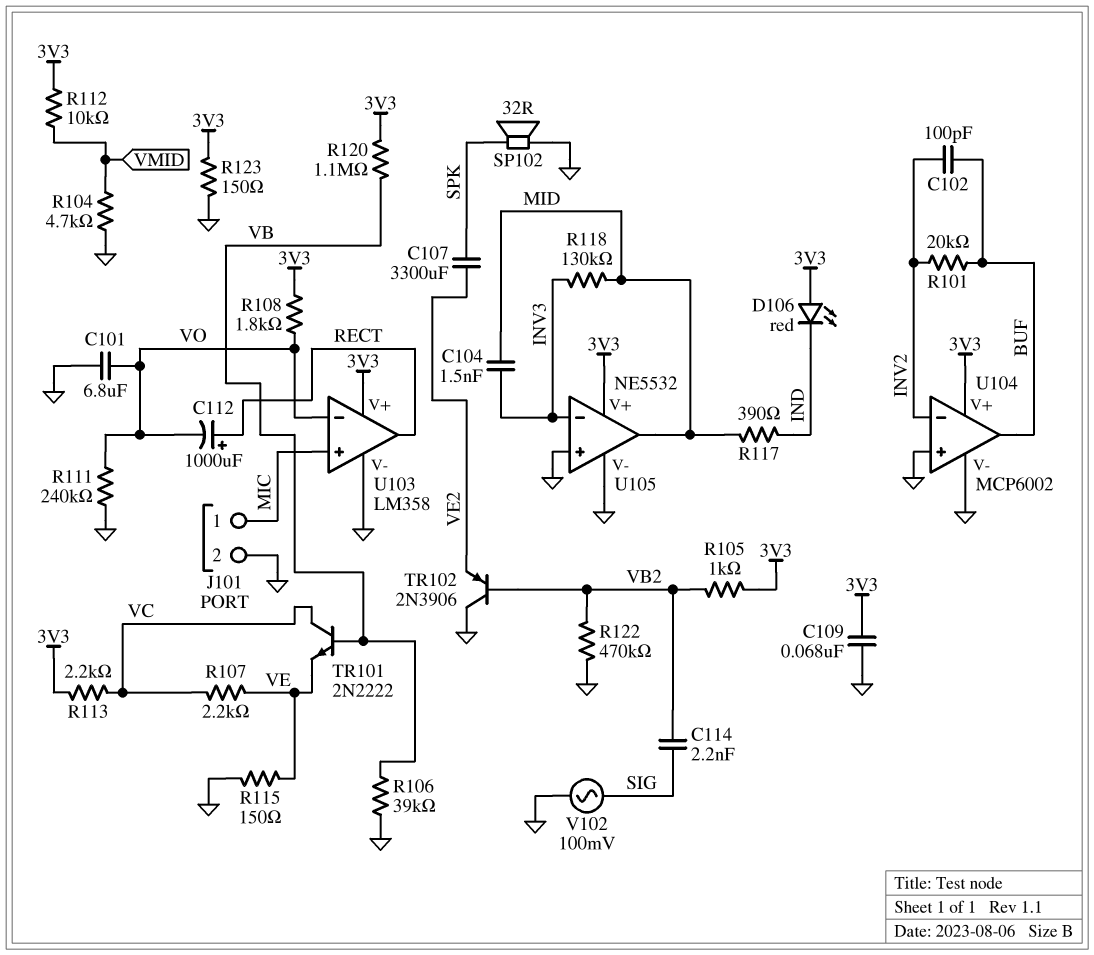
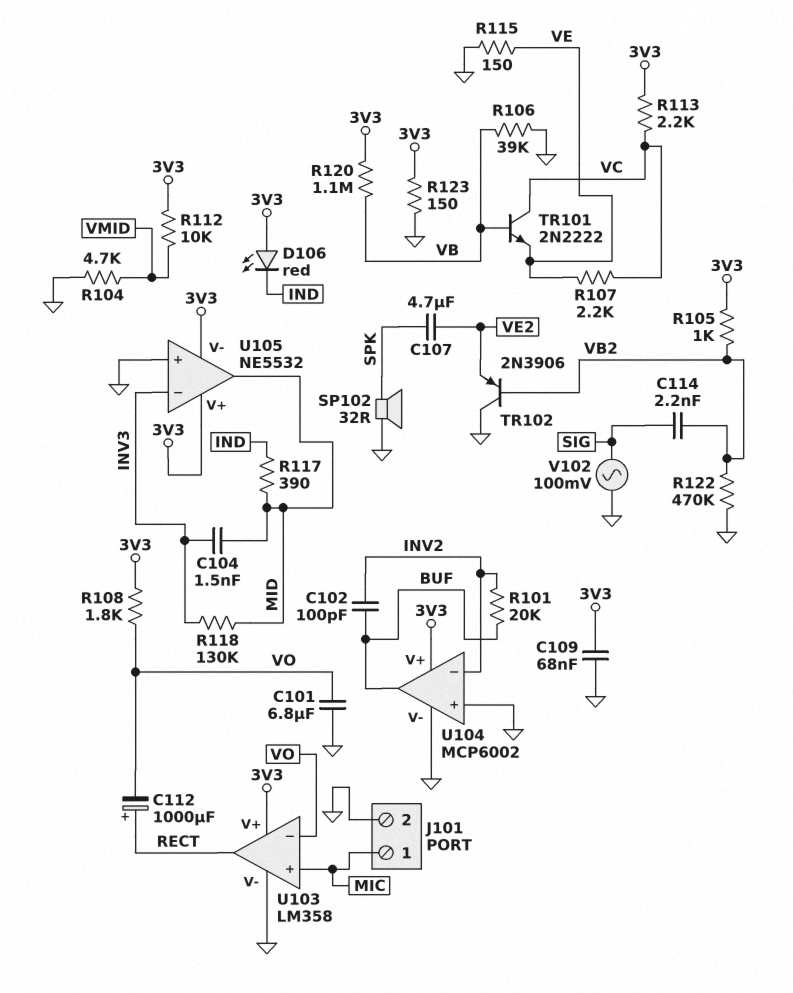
C107: 3300uF (SPK, VE2) -> 4.7uF (SPK, VE2)
R111: 240k (GND, VO) -> none
U105 pin V-: GND -> 3V3

